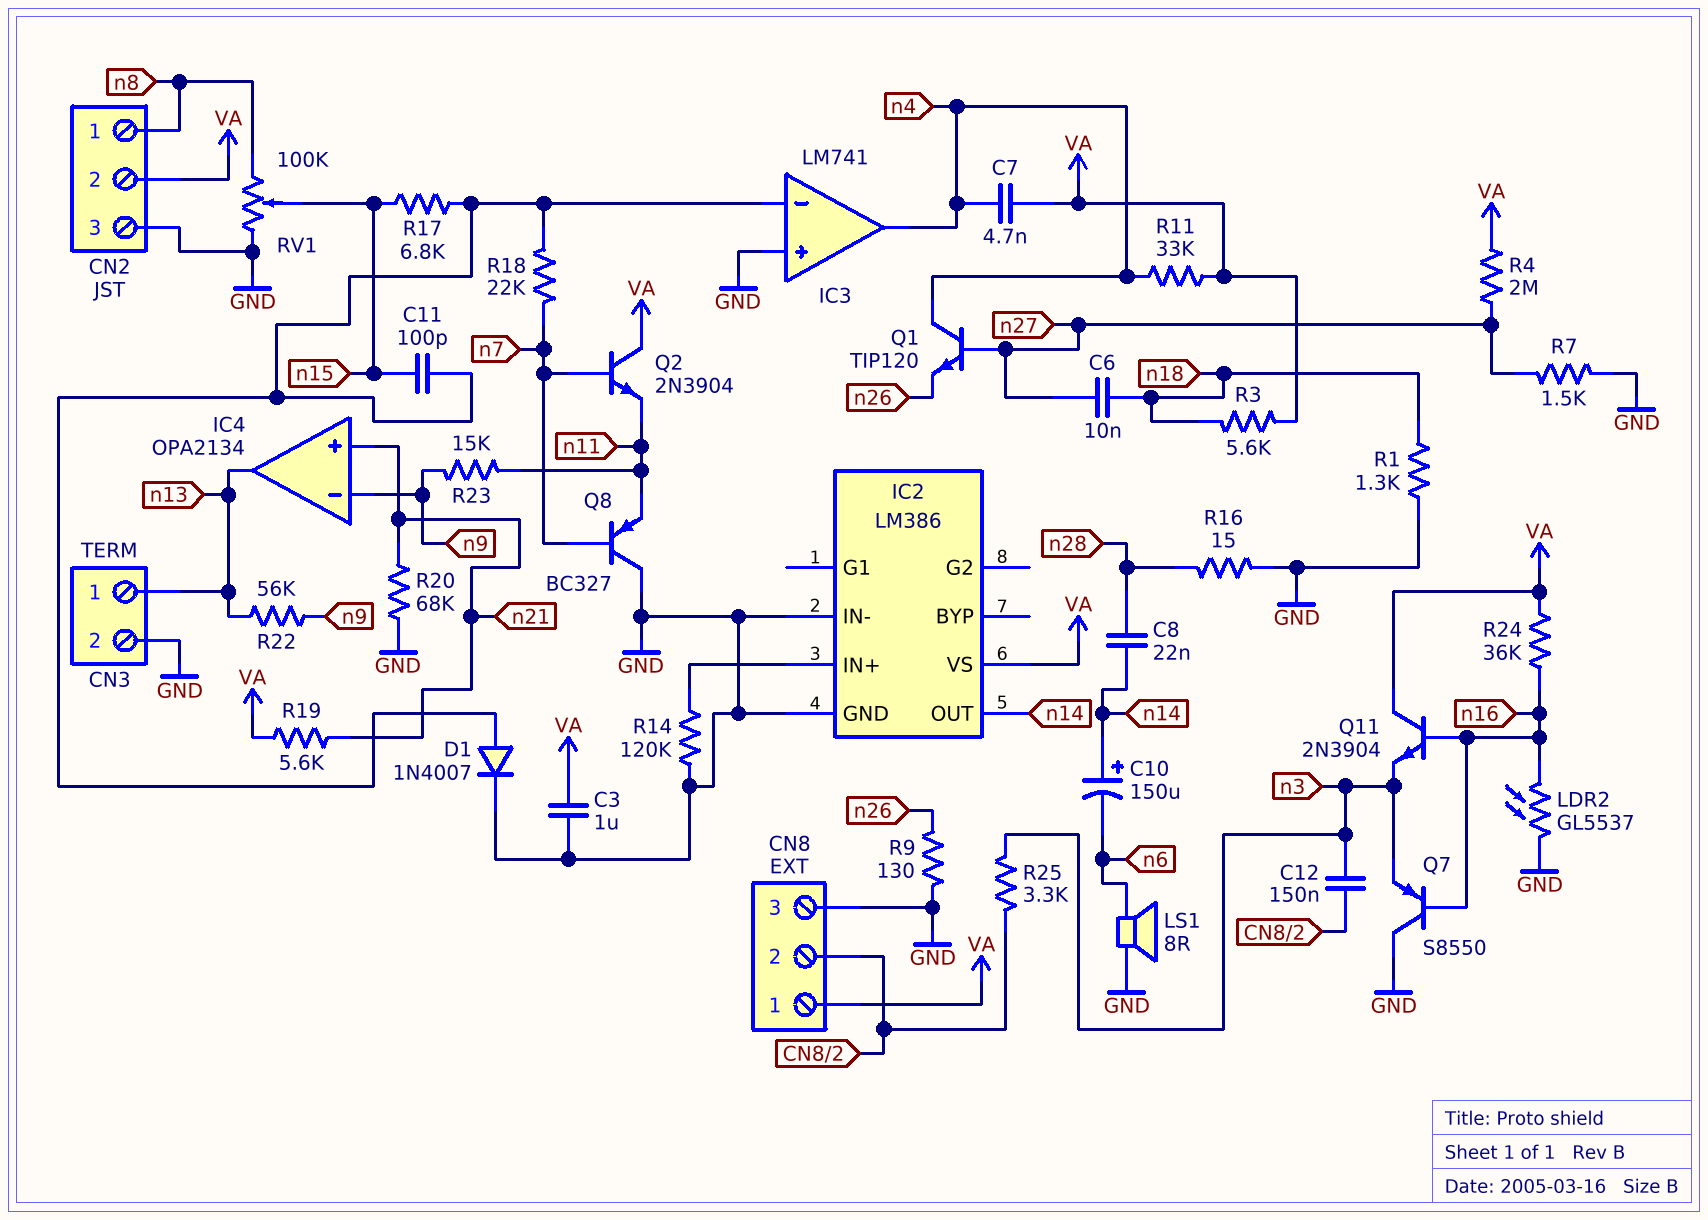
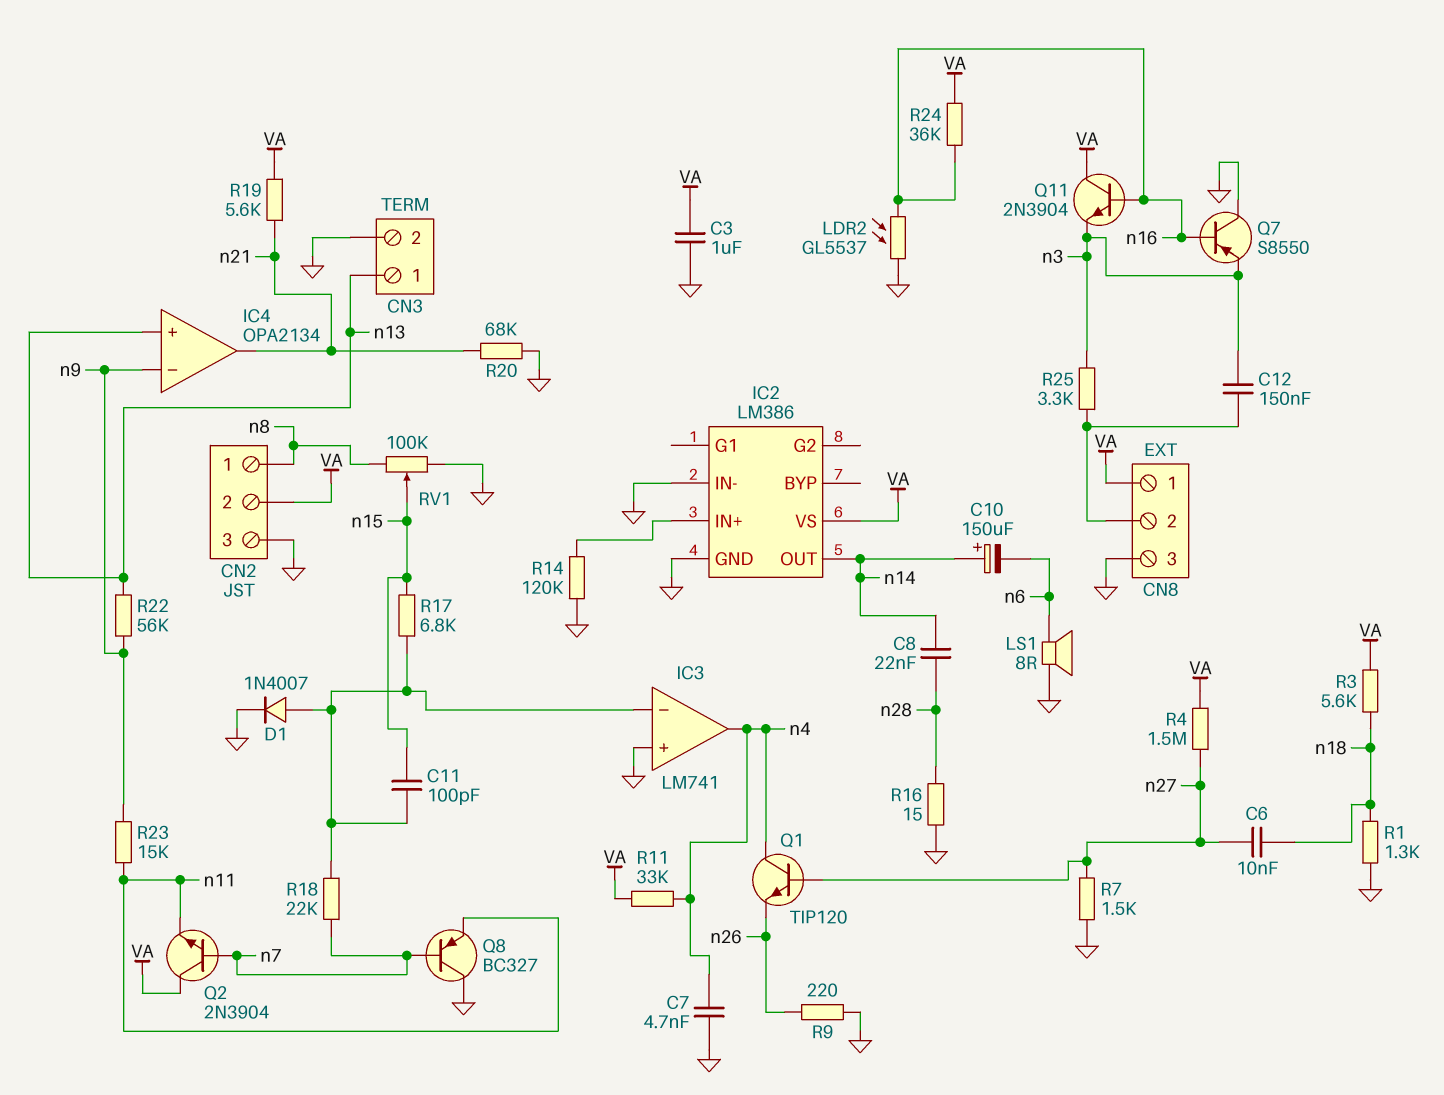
C7: 4.7nF (VA, n4) -> 4.7nF (GND, n4)
IC4 pin in+: n21 -> n13
IC4 pin out: n13 -> n21
R4: 2M (VA, n27) -> 1.5M (VA, n27)
R9: 130 (GND, n26) -> 220 (GND, n26)

